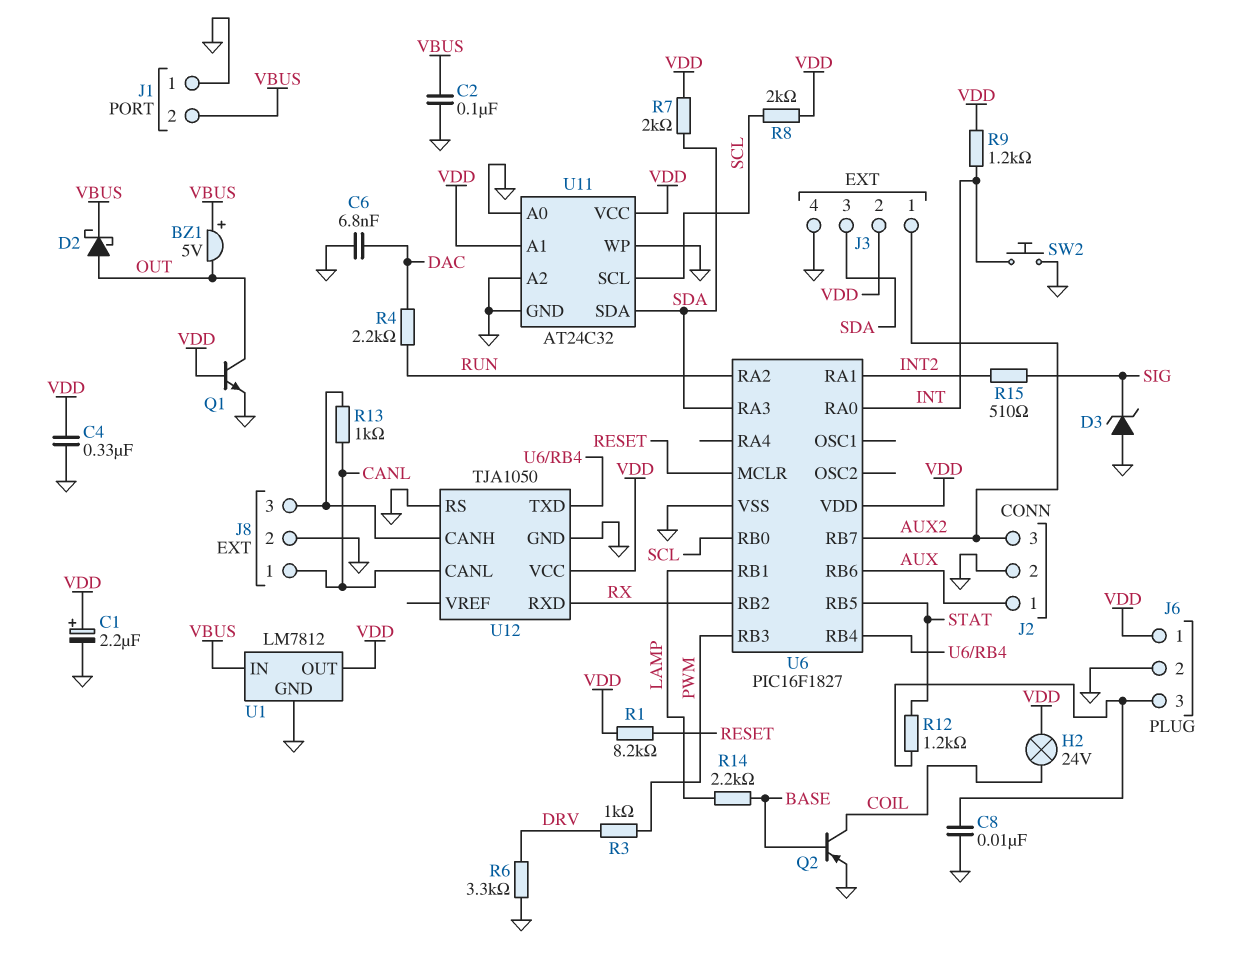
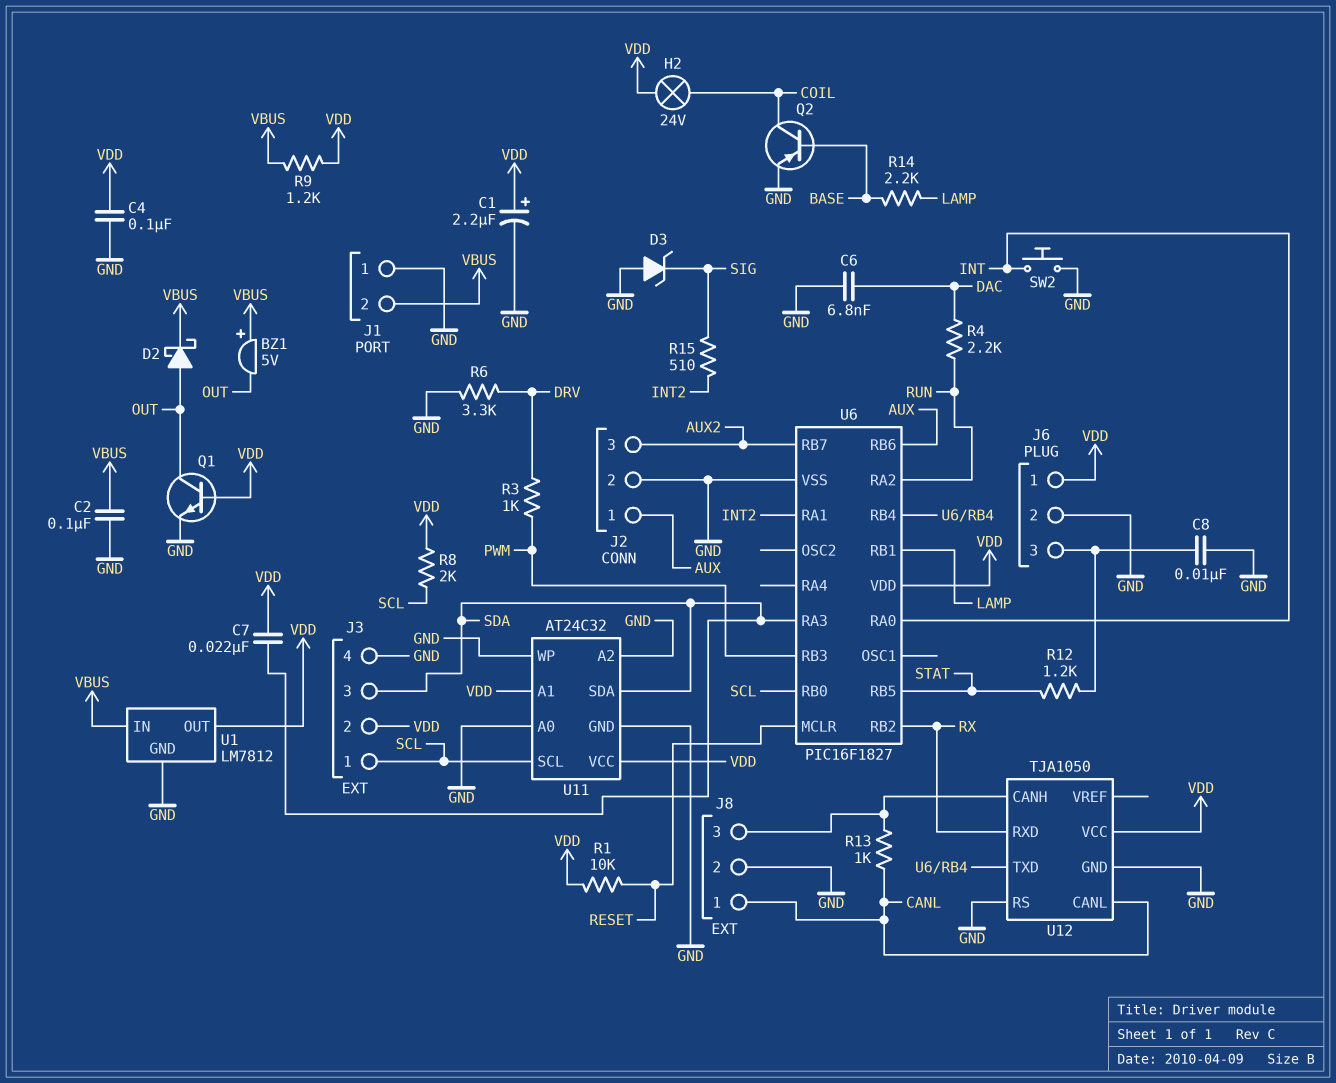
C4: 330nF (GND, VDD) -> 100nF (GND, VDD)
C7: none -> 22nF (SDA, VDD)
J3 pin 1: AUX2 -> SCL
R1: 8.2k (RESET, VDD) -> 10k (RESET, VDD)
R7: 2k (SDA, VDD) -> none
R9: 1.2k (INT, VDD) -> 1.2k (VBUS, VDD)

